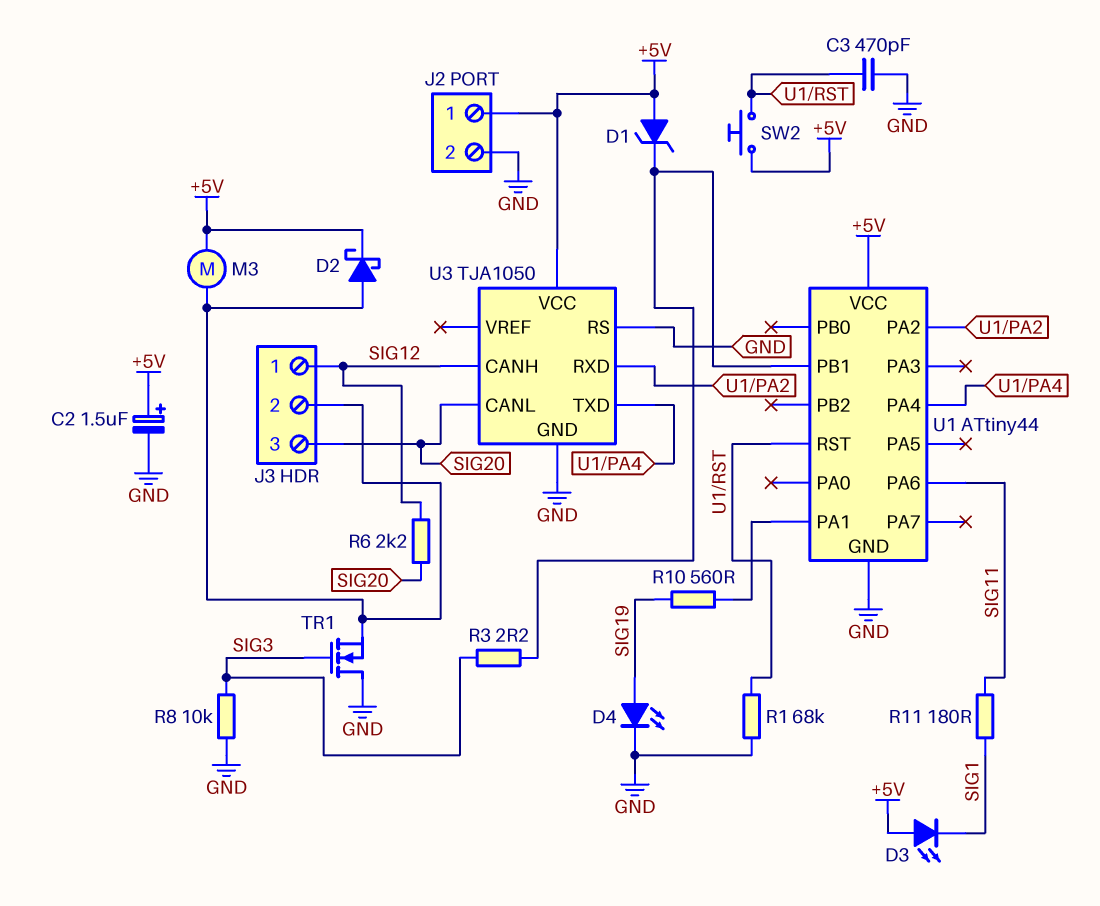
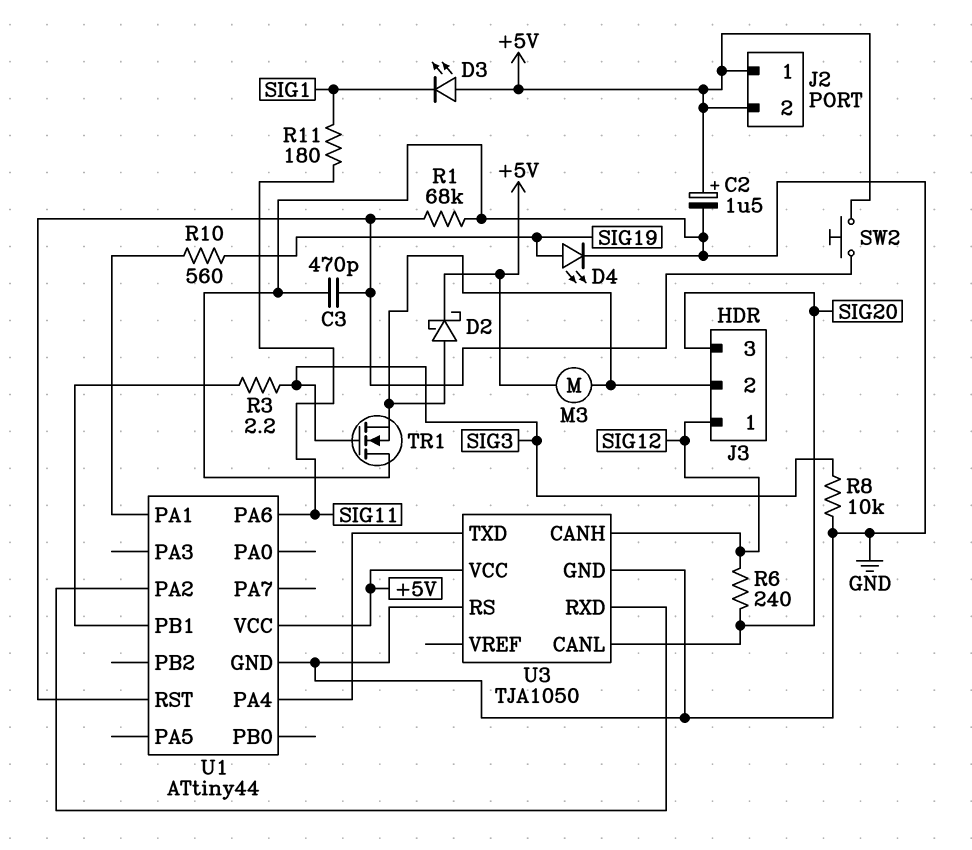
D1: zener (A +5V, K U1/PB1) -> none
J2 pin 2: GND -> +5V
R6: 2.2k (SIG12, SIG20) -> 240 (SIG12, SIG20)

